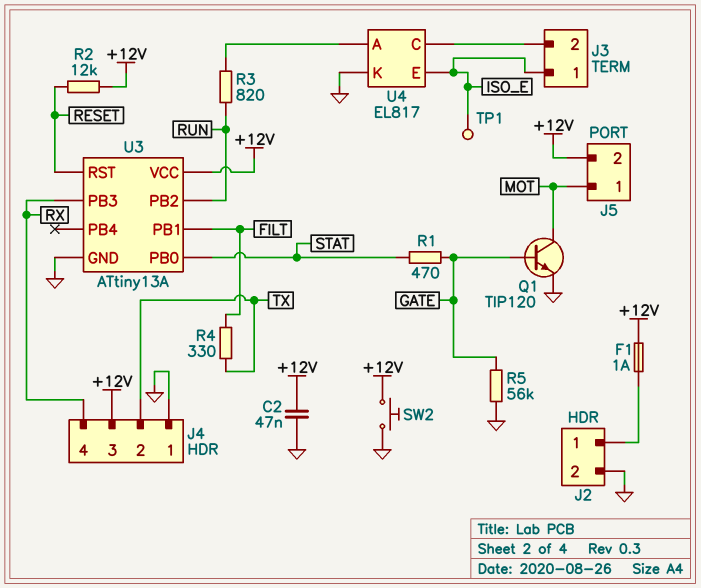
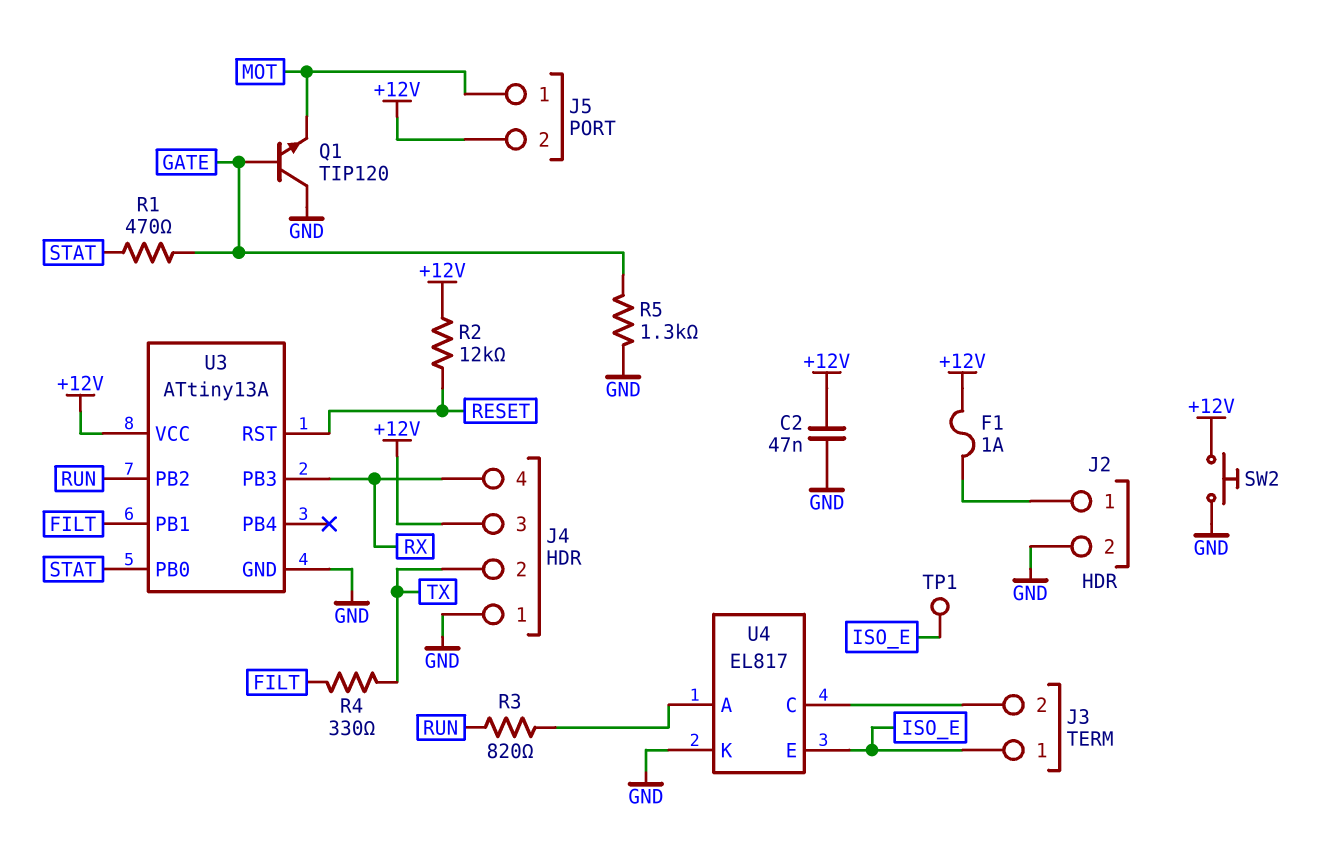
Q1: NPN TIP120 (B GATE, C MOT, E GND) -> NPN TIP120 (B GATE, C GND, E MOT)
R5: 56k (GATE, GND) -> 1.3k (GATE, GND)

